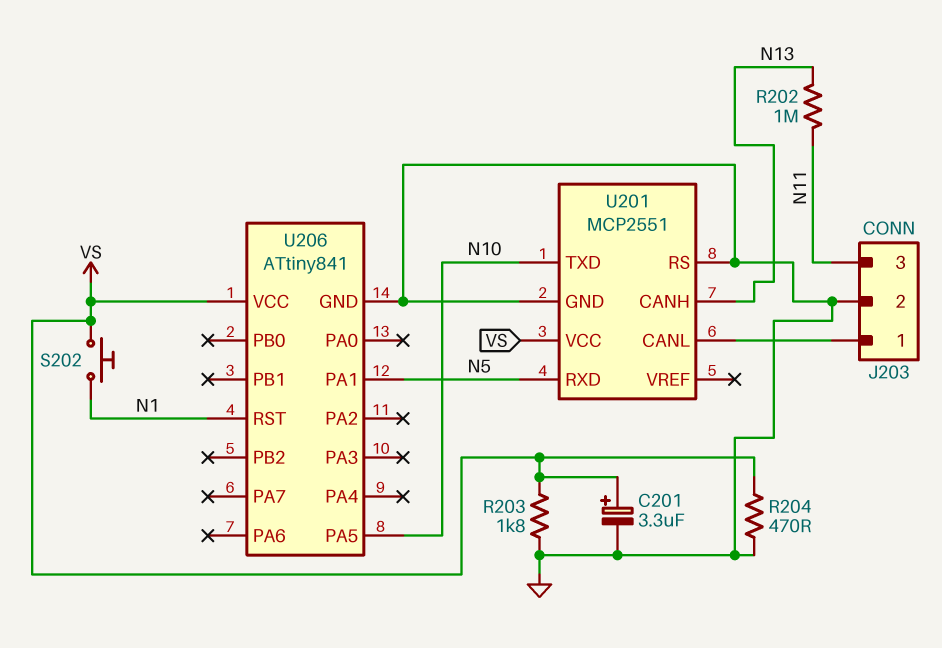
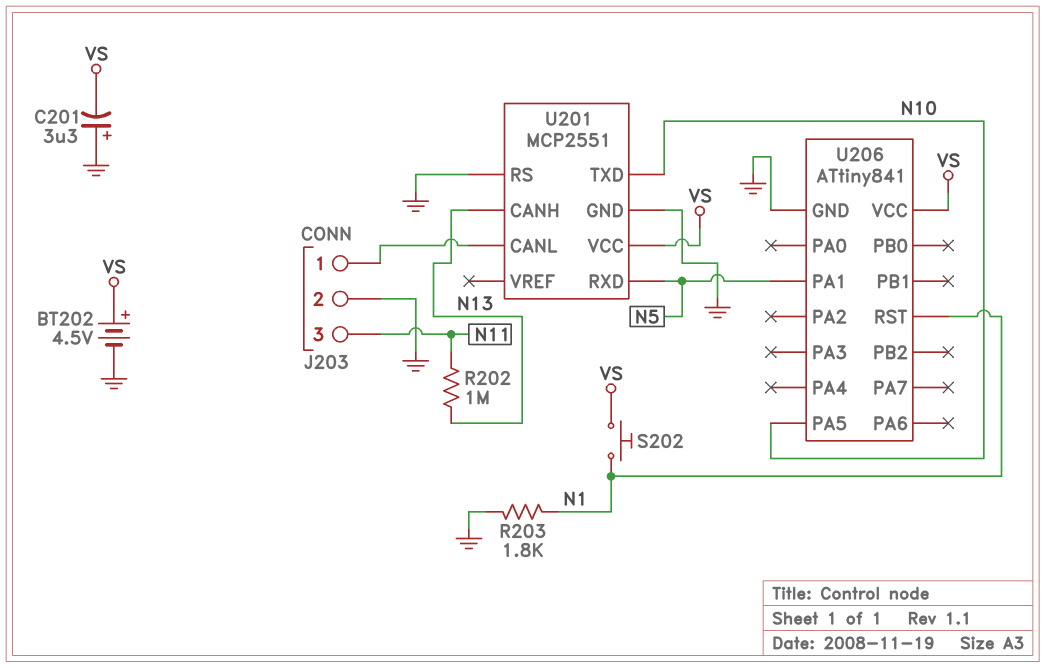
BT202: none -> 4.5V (plus VS, minus GND)
C201: 3.3uF (plus VS, minus GND) -> 3.3uF (plus GND, minus VS)
R203: 1.8k (GND, VS) -> 1.8k (GND, N1)
R204: 470 (GND, VS) -> none

